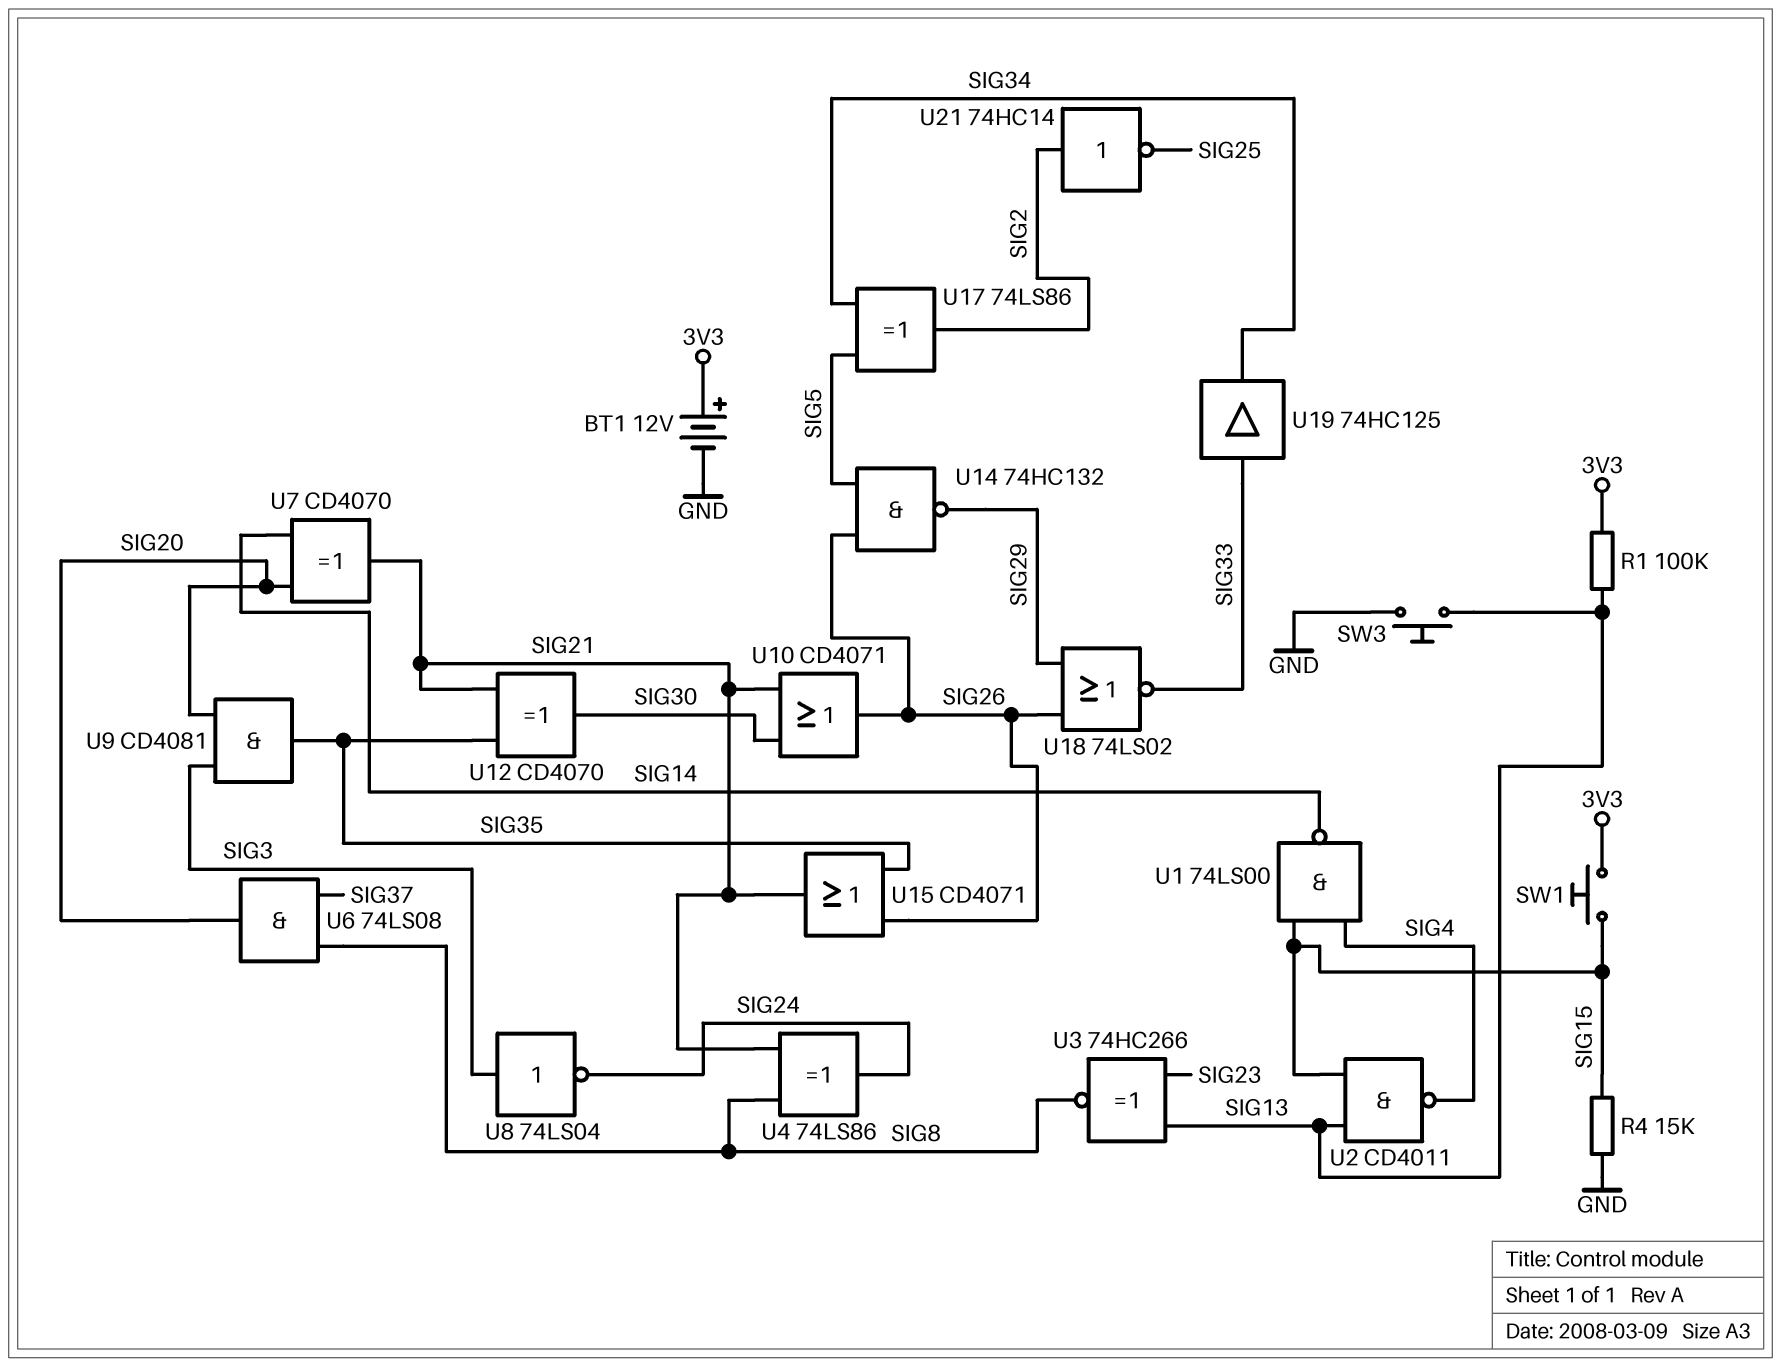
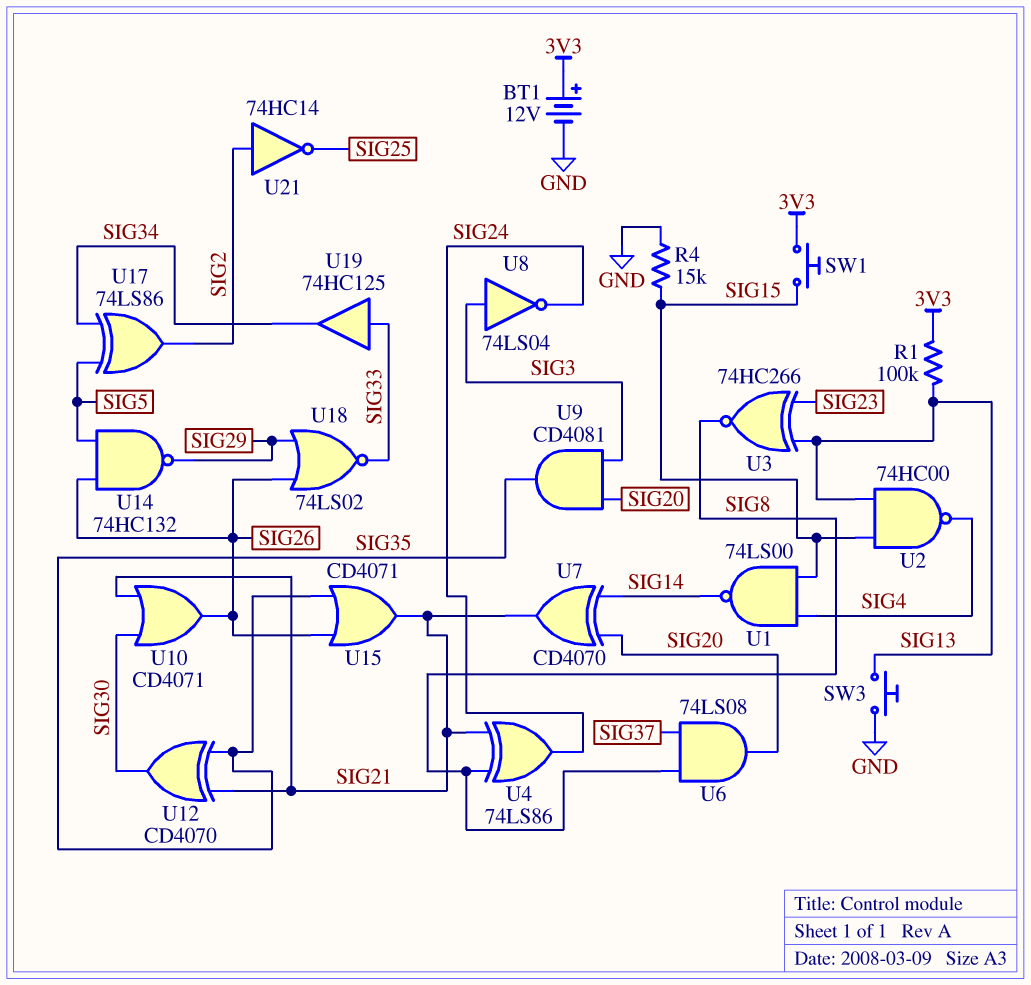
U2: NAND CD4011 (in SIG13, in SIG15, out SIG4) -> NAND 74HC00 (in SIG13, in SIG15, out SIG4)

